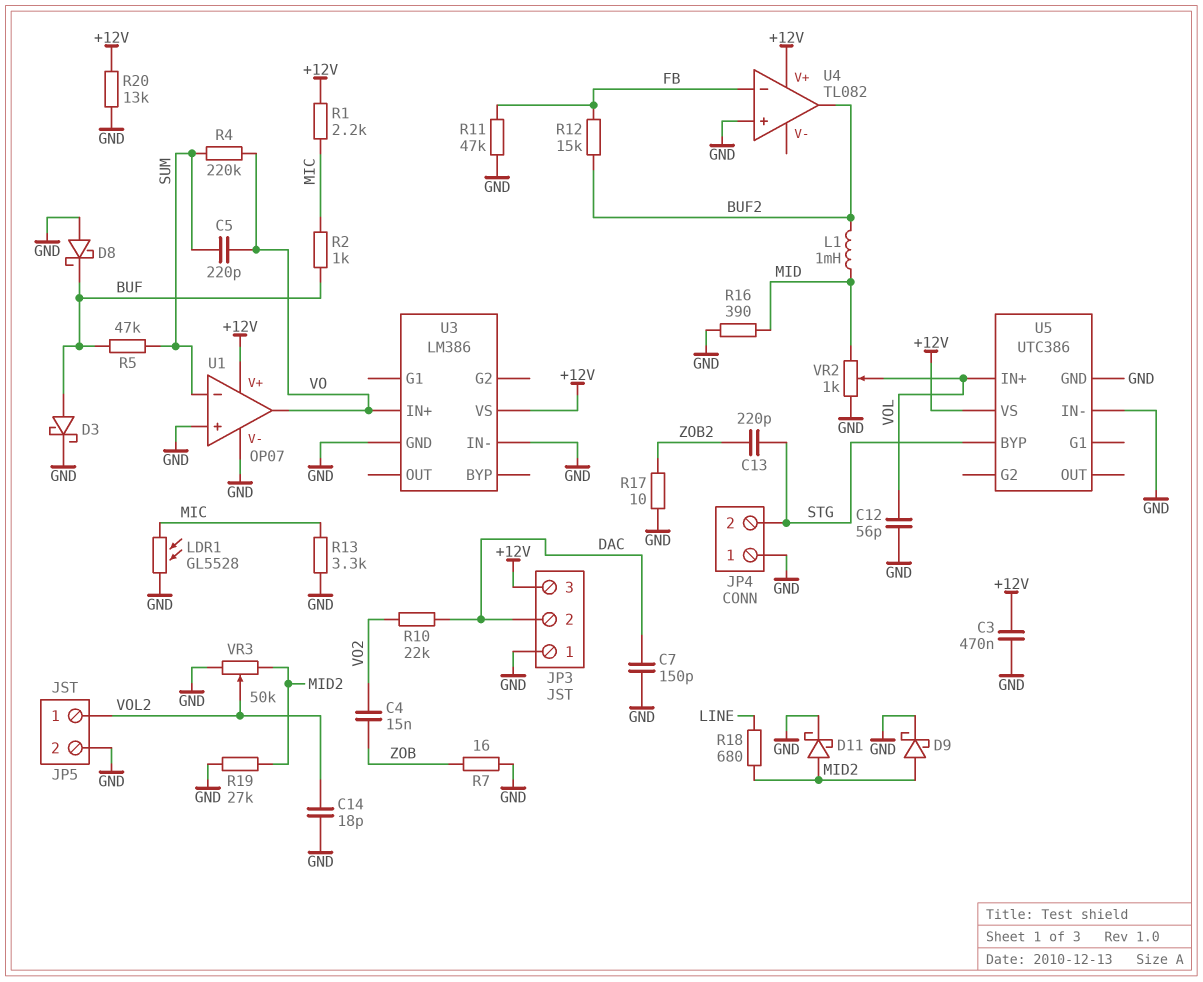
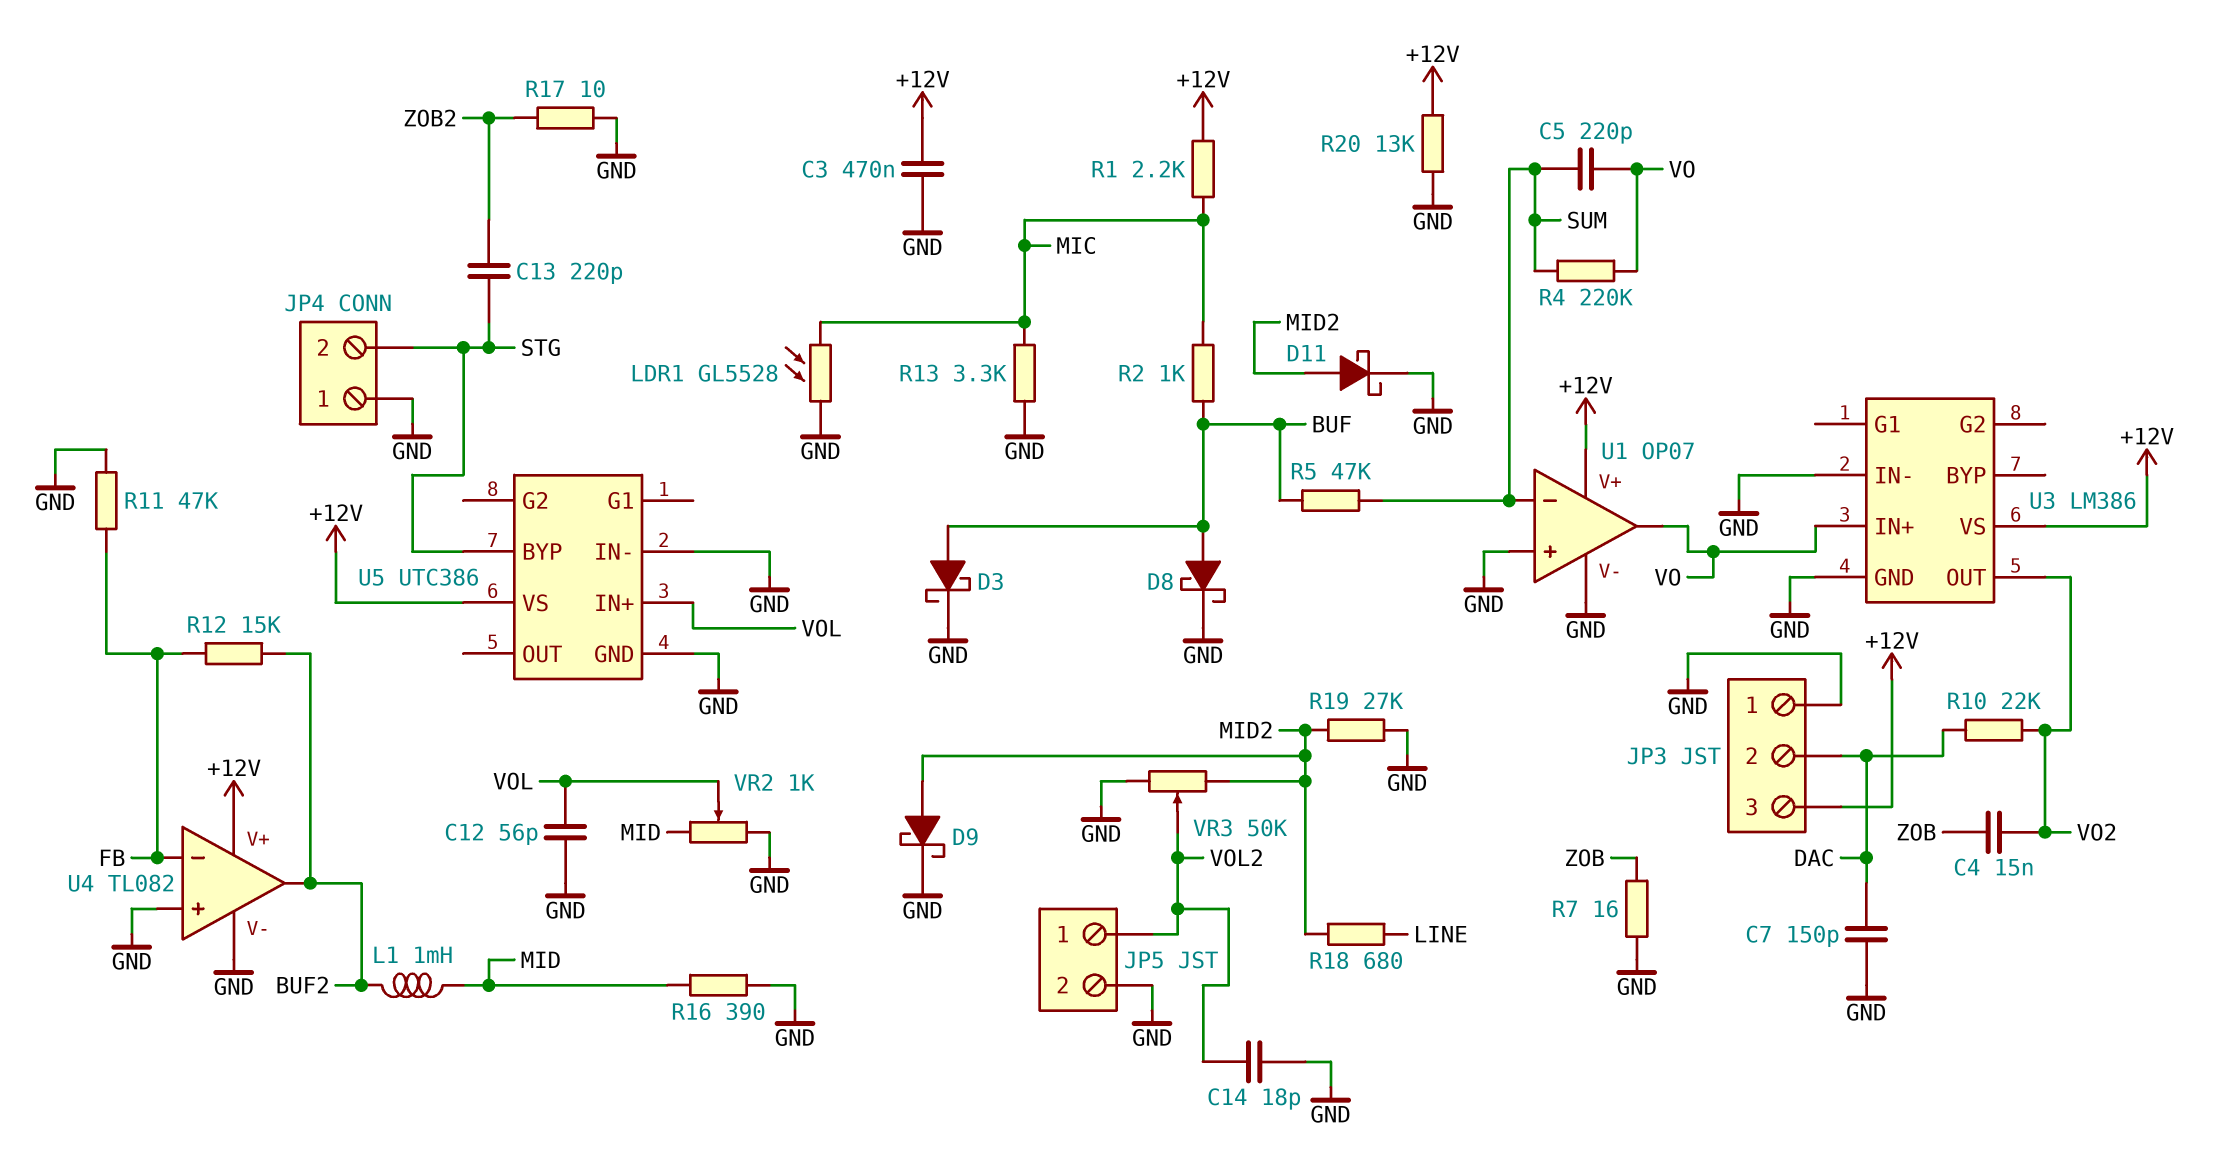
D8: schottky (A GND, K BUF) -> schottky (A BUF, K GND)
U3 pin OUT: none -> VO2
U4 pin V-: none -> GND

